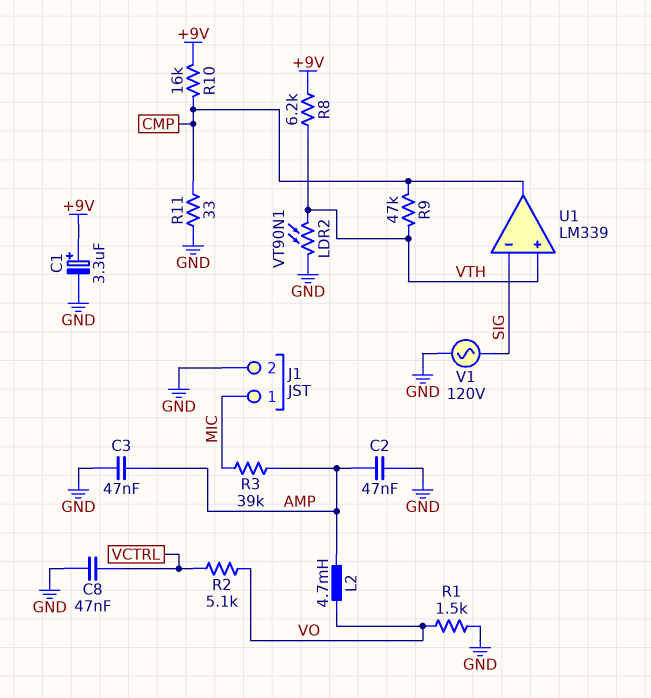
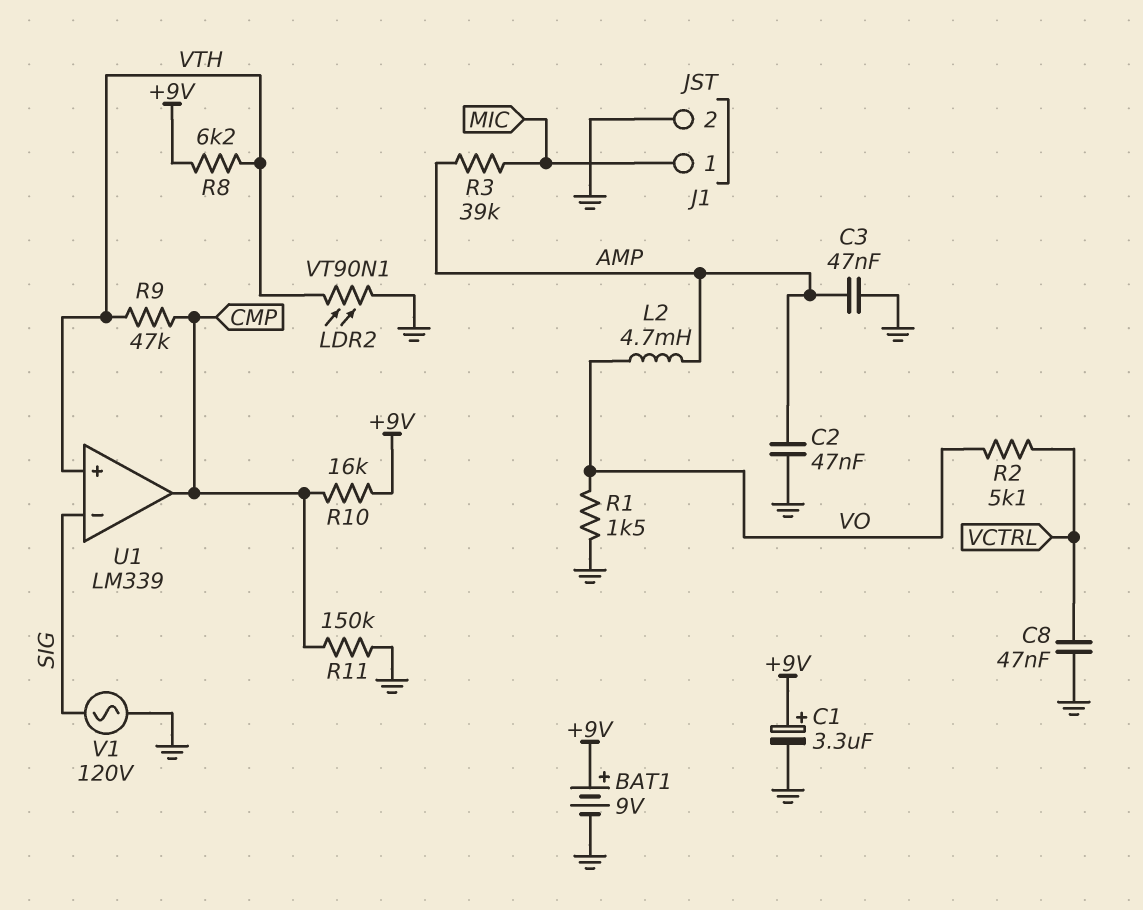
BAT1: none -> 9V (plus +9V, minus GND)
R11: 33 (CMP, GND) -> 150k (CMP, GND)

